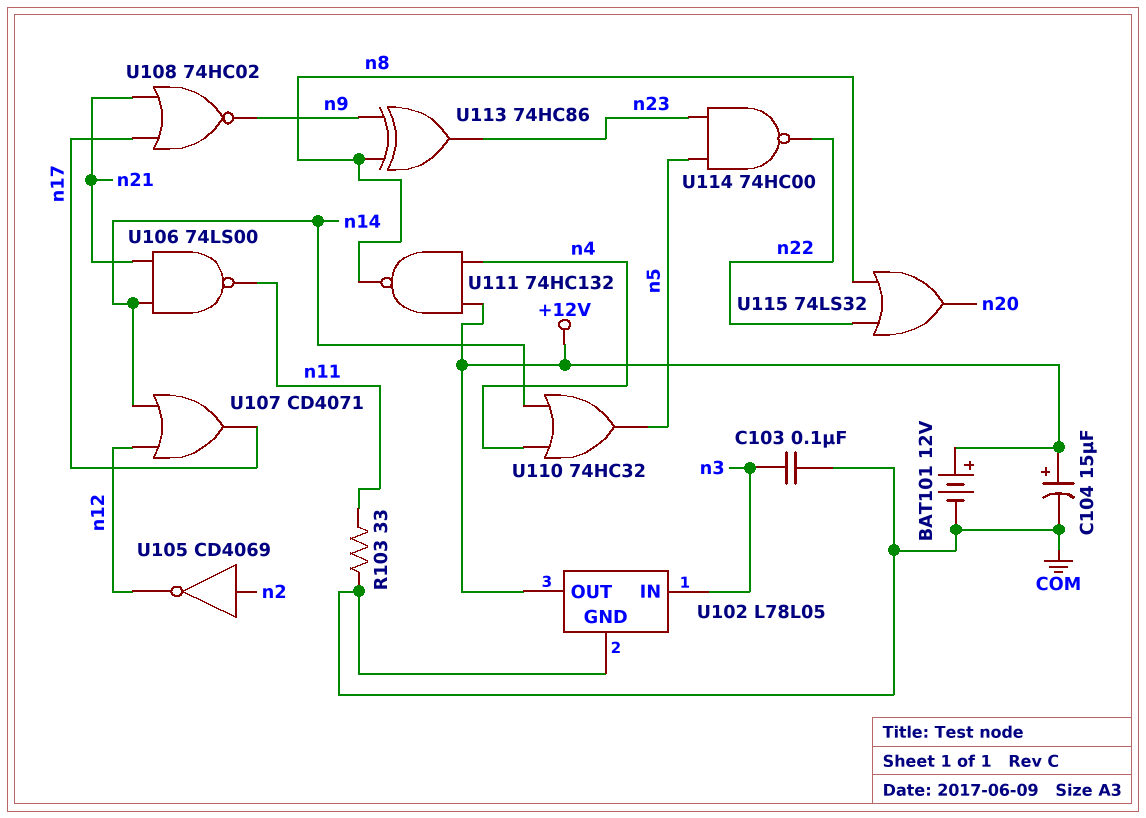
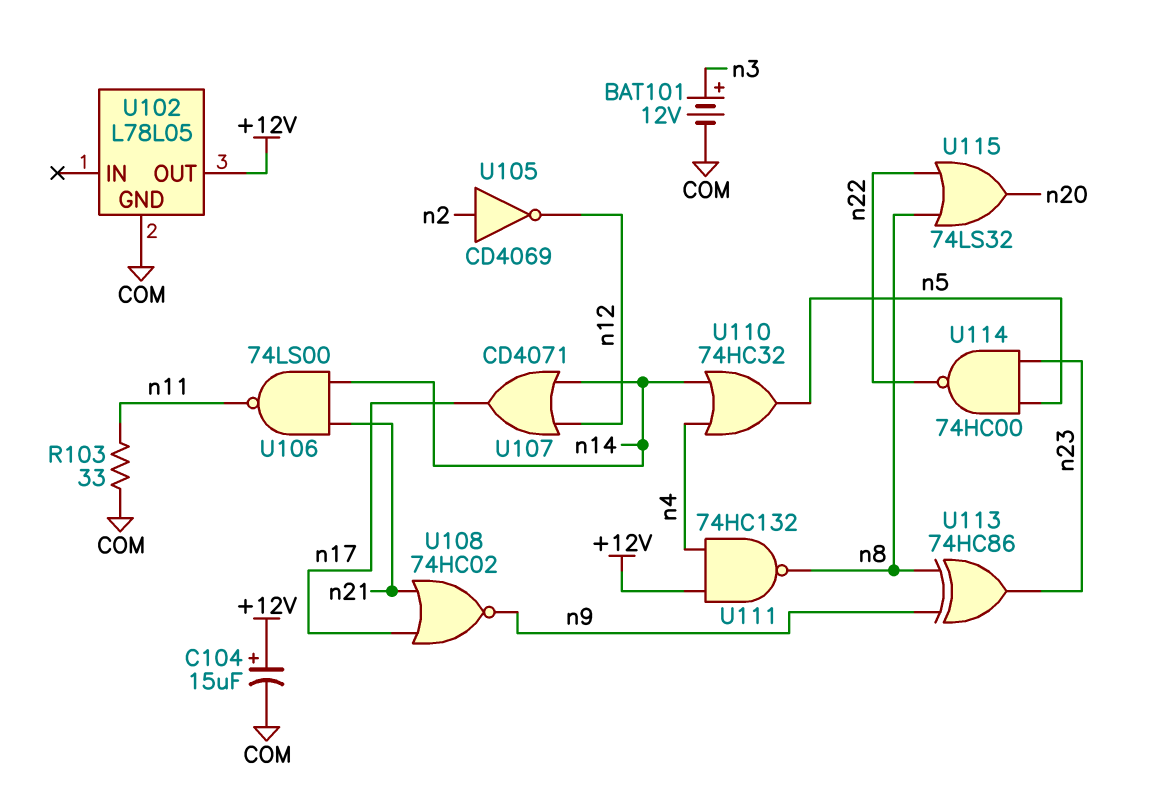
BAT101: 12V (plus +12V, minus COM) -> 12V (plus n3, minus COM)
C103: 100nF (COM, n3) -> none
U102 pin IN: n3 -> none

